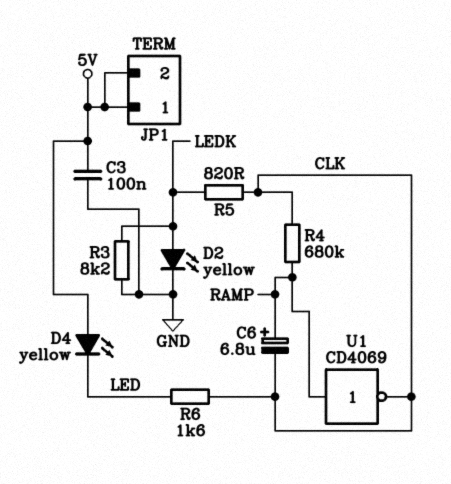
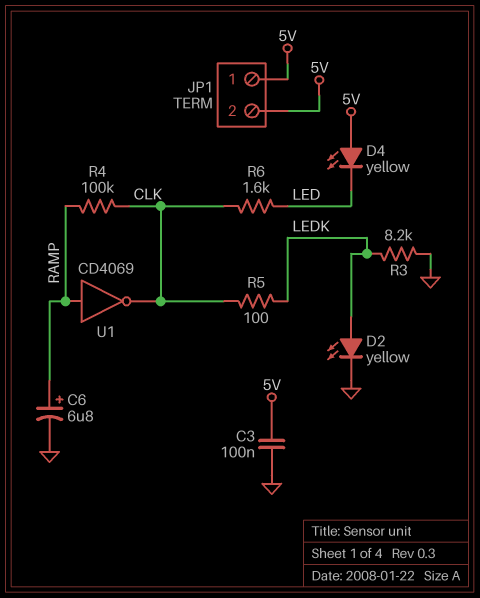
C6: 6.8uF (plus RAMP, minus CLK) -> 6.8uF (plus RAMP, minus GND)
R4: 680k (CLK, RAMP) -> 100k (CLK, RAMP)
R5: 820 (CLK, LEDK) -> 100 (CLK, LEDK)

